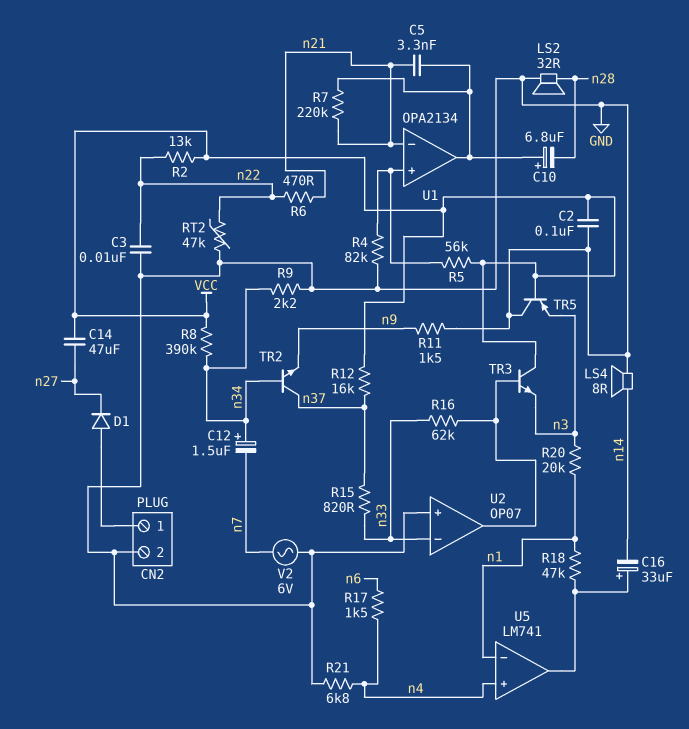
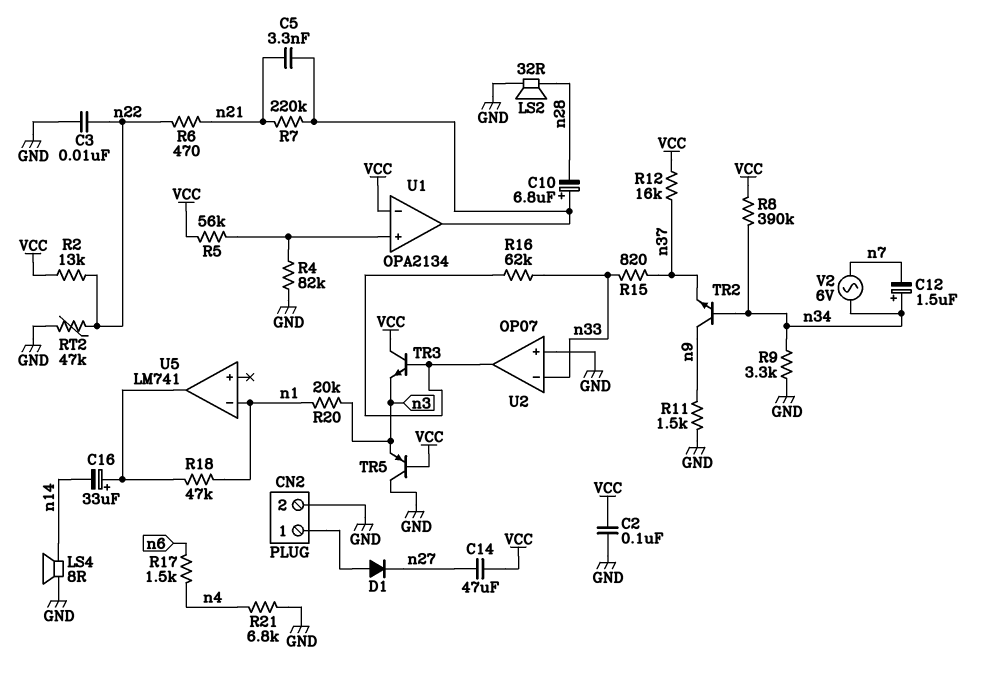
R9: 2.2k (GND, n34) -> 3.3k (GND, n34)
TR2: NPN (B n34, C n37, E n9) -> NPN (B n34, C n9, E n37)
U1 pin in-: n21 -> VCC
U5 pin in+: n4 -> none
V2: AC 6V (GND, n7) -> AC 6V (n7, n34)

